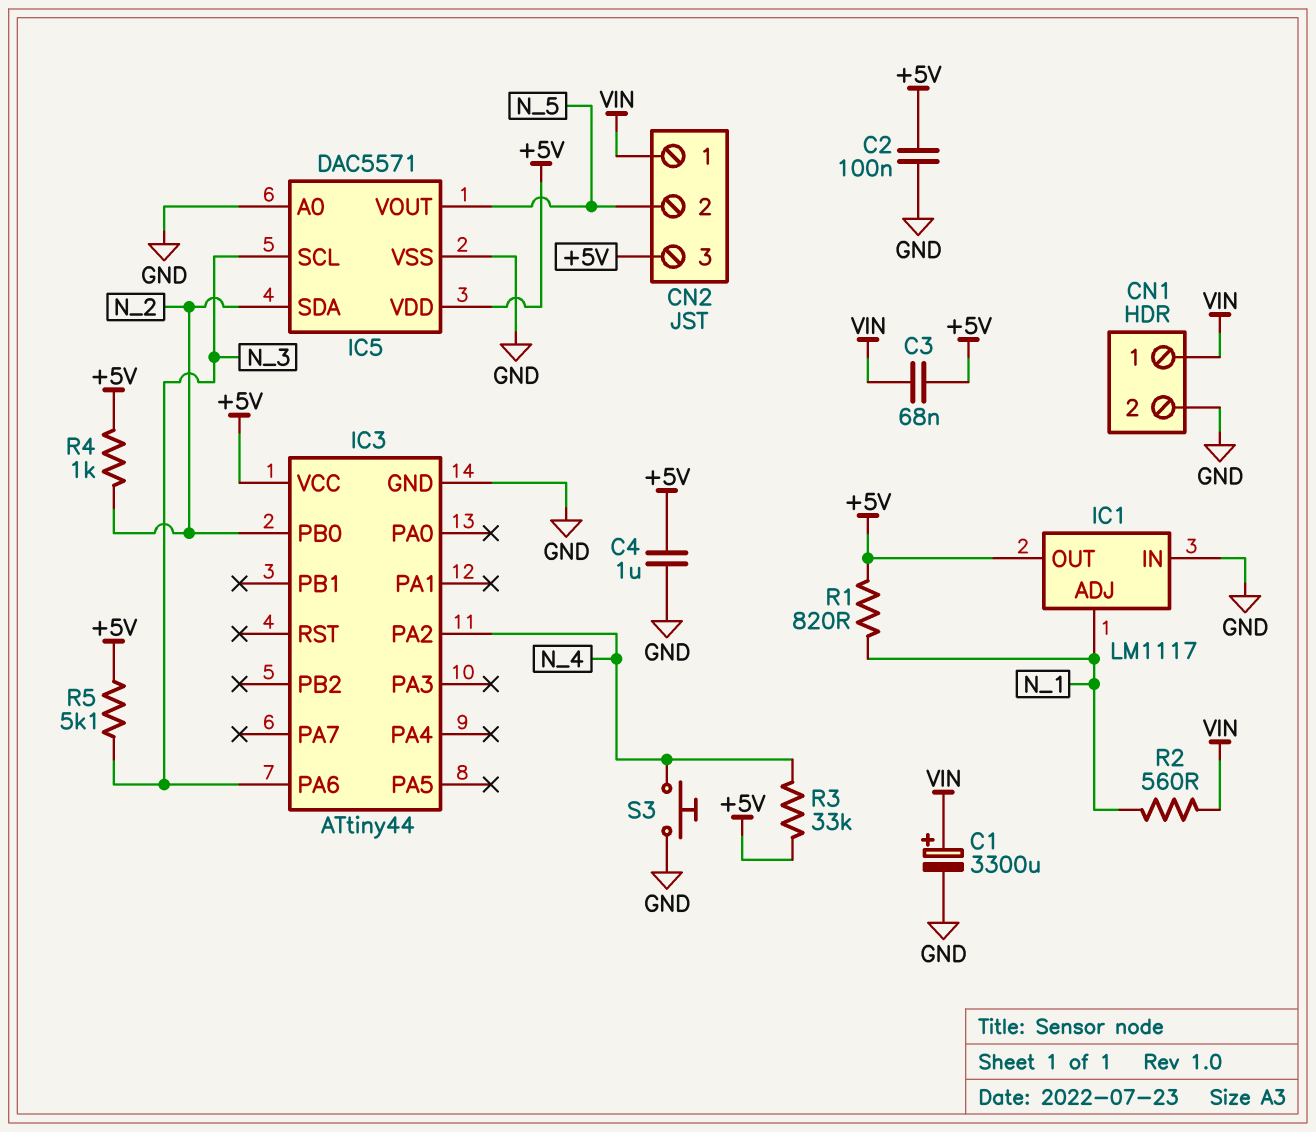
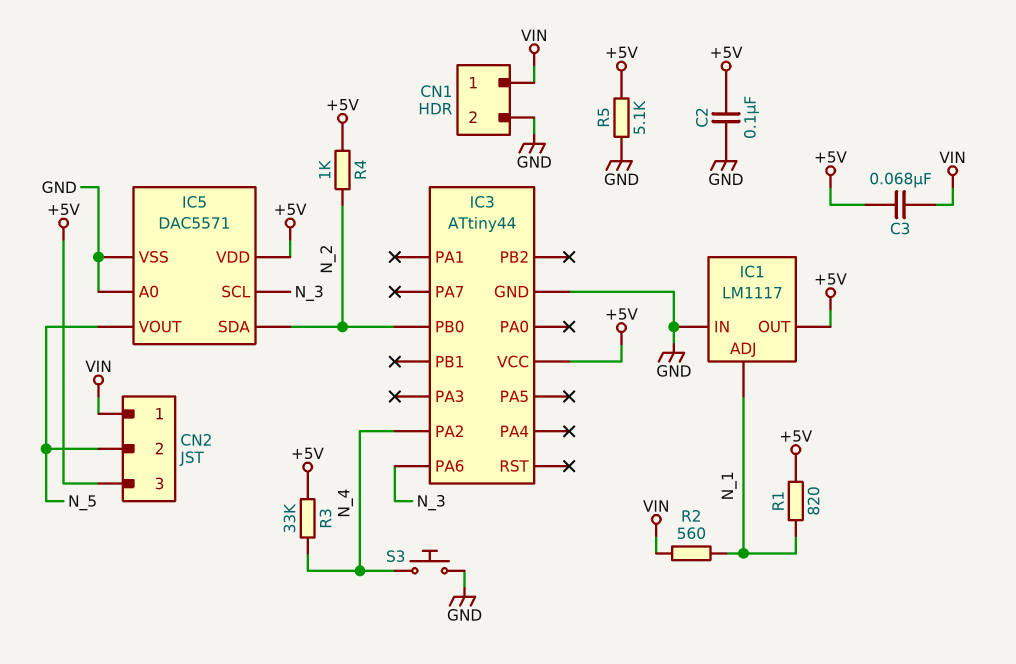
C1: 3300uF (plus VIN, minus GND) -> none
C4: 1uF (+5V, GND) -> none
R5: 5.1k (+5V, N_3) -> 5.1k (+5V, GND)

